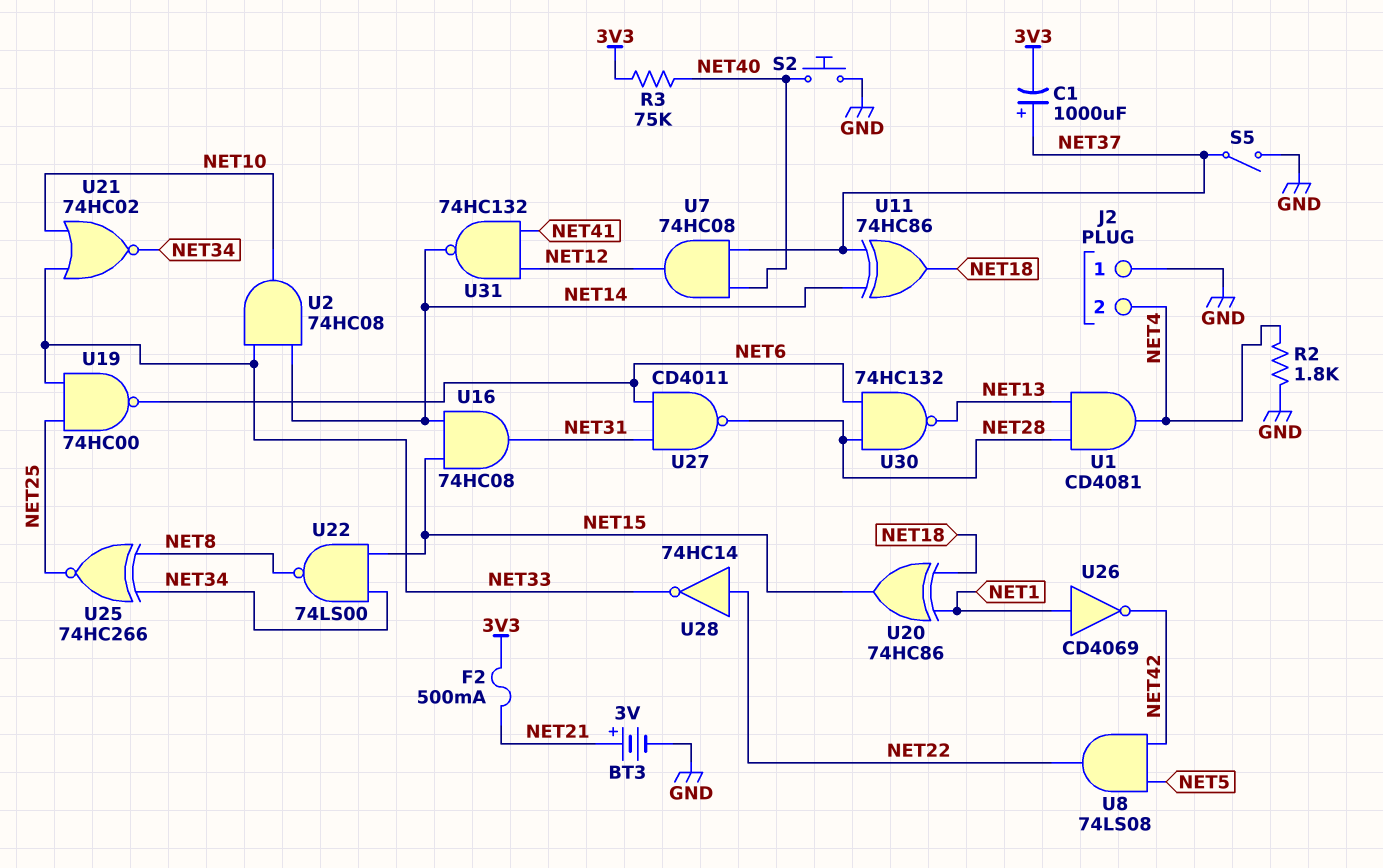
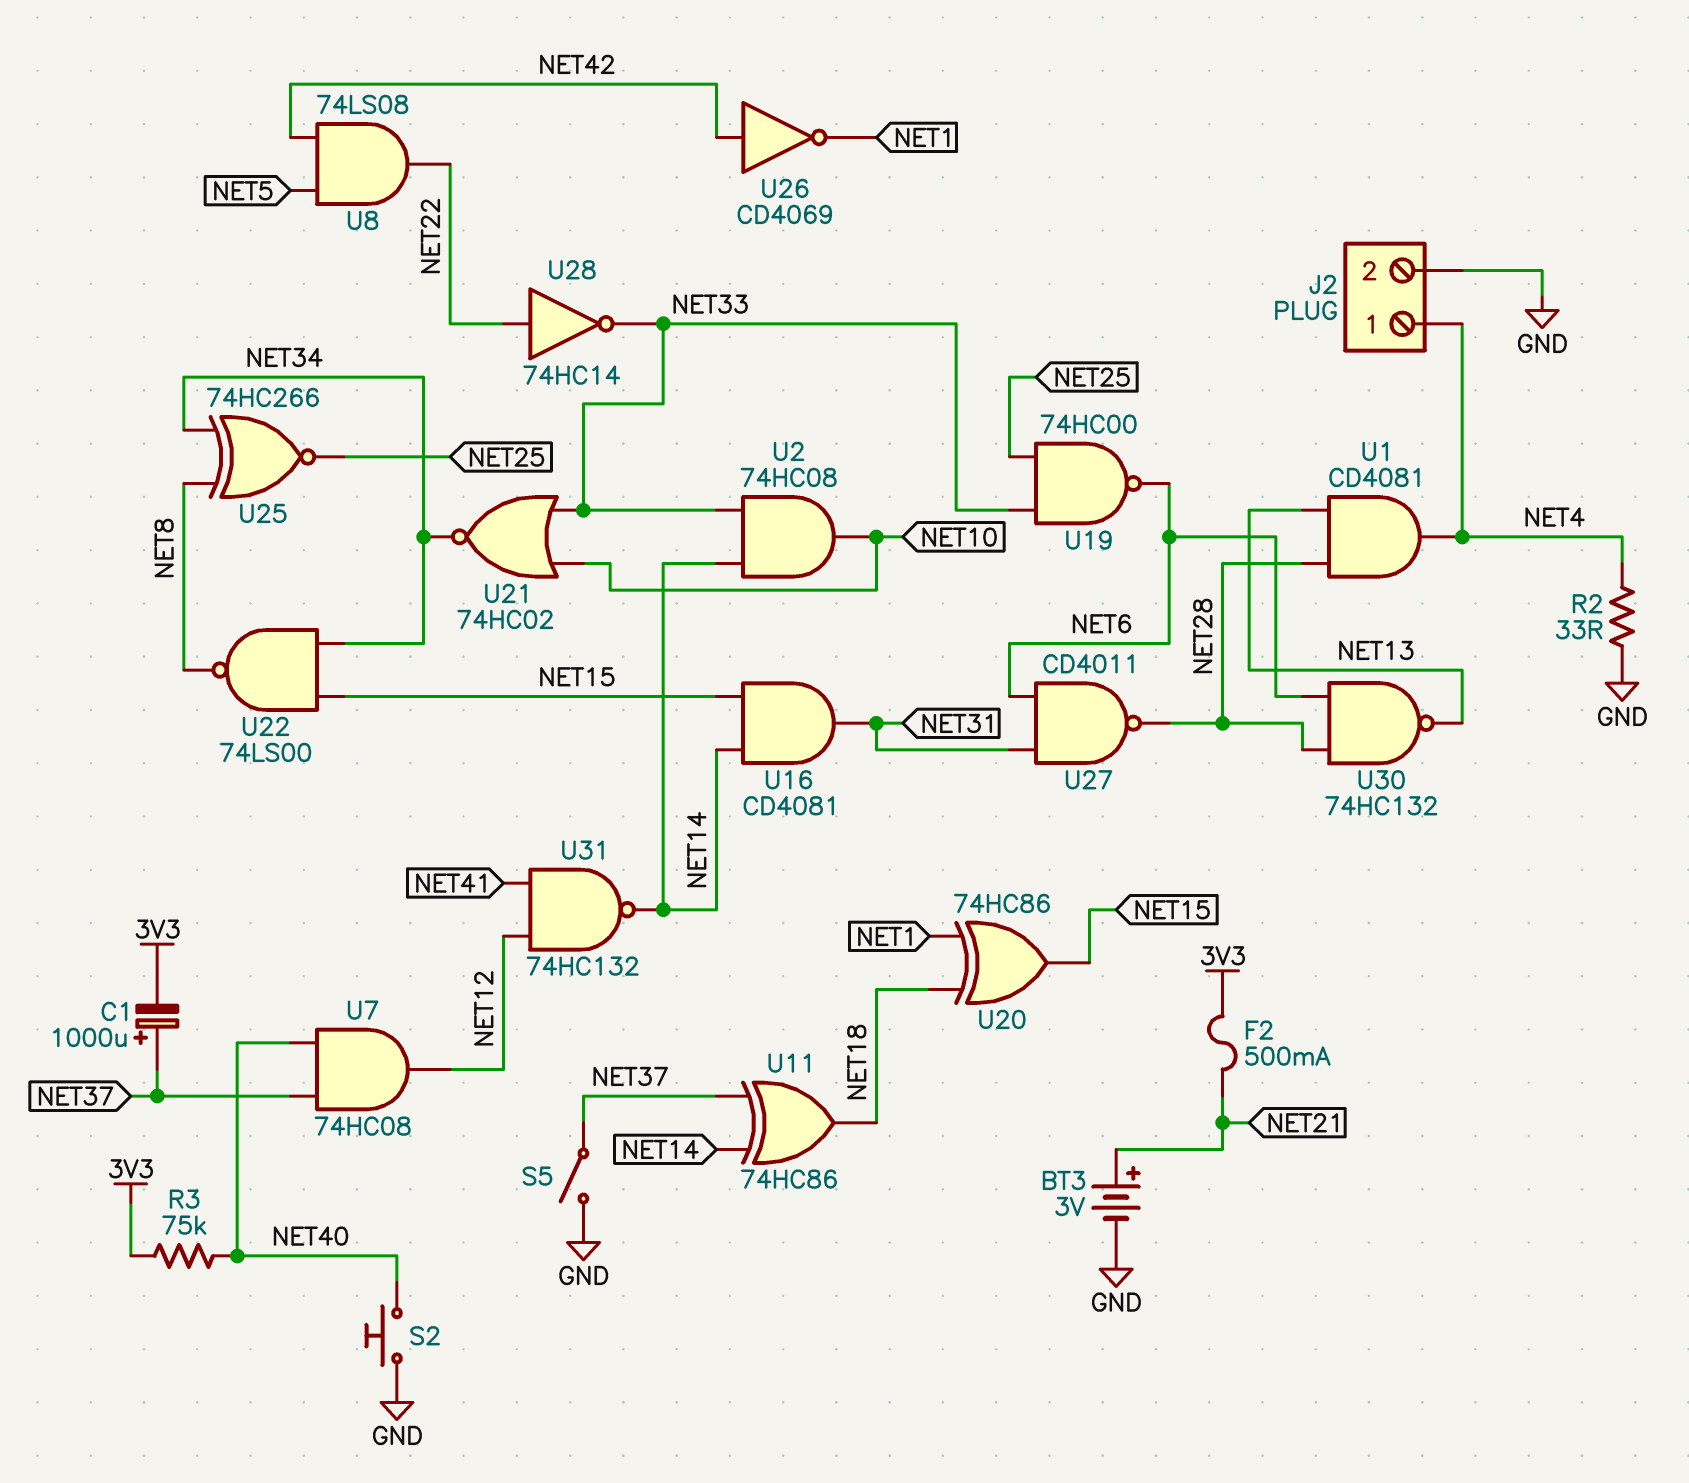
J2 pin 1: GND -> NET4
J2 pin 2: NET4 -> GND
R2: 1.8k (GND, NET4) -> 33 (GND, NET4)
U16: AND 74HC08 (in NET14, in NET15, out NET31) -> AND CD4081 (in NET14, in NET15, out NET31)
U26: NOT CD4069 (in NET1, out NET42) -> NOT CD4069 (in NET42, out NET1)

